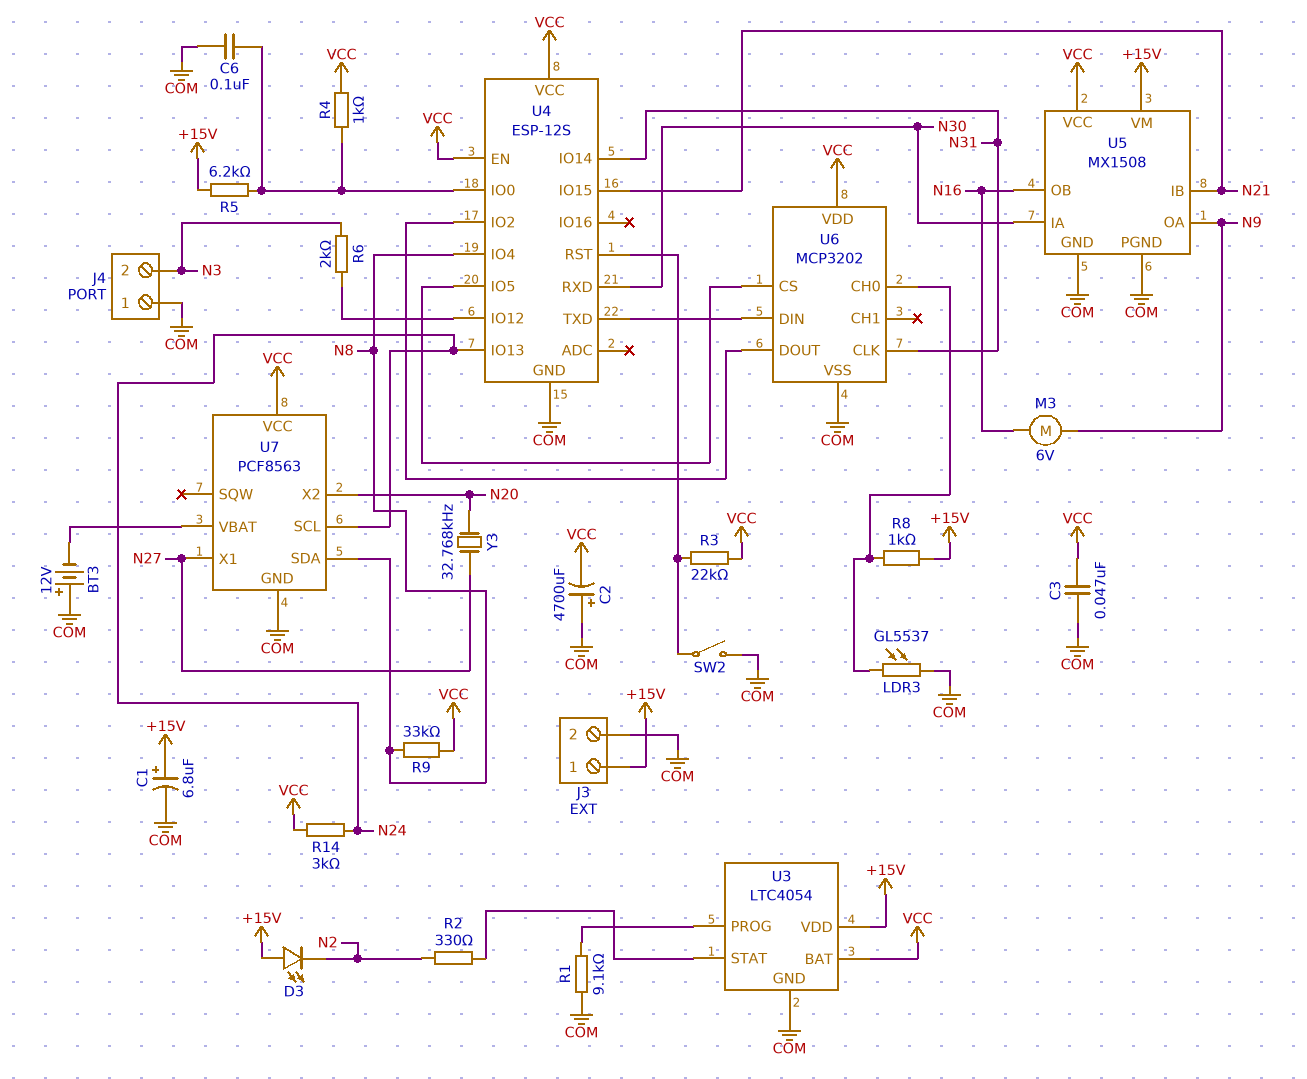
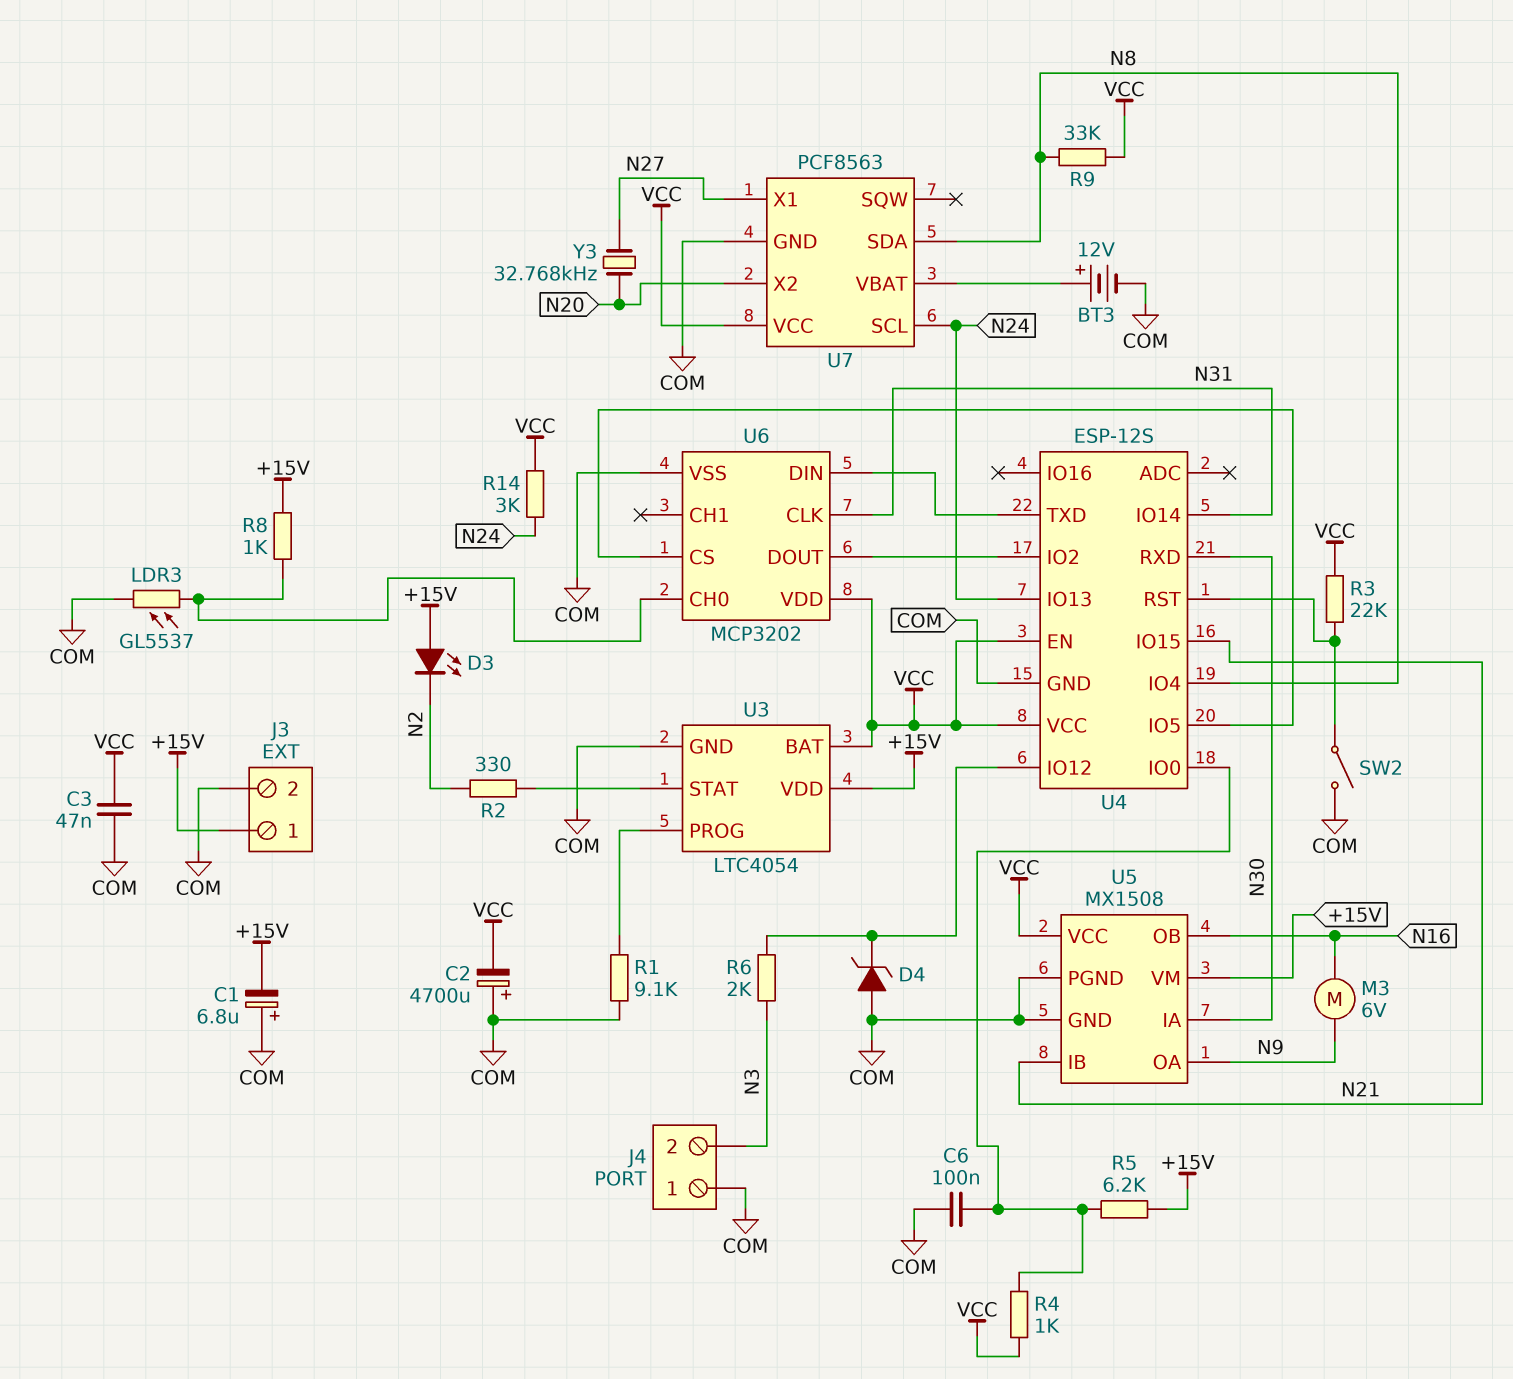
BT3: 12V (plus COM, minus U7/VBAT) -> 12V (plus U7/VBAT, minus COM)
C1: 6.8uF (plus +15V, minus COM) -> 6.8uF (plus COM, minus +15V)
D4: none -> zener (A COM, K U4/IO12)

